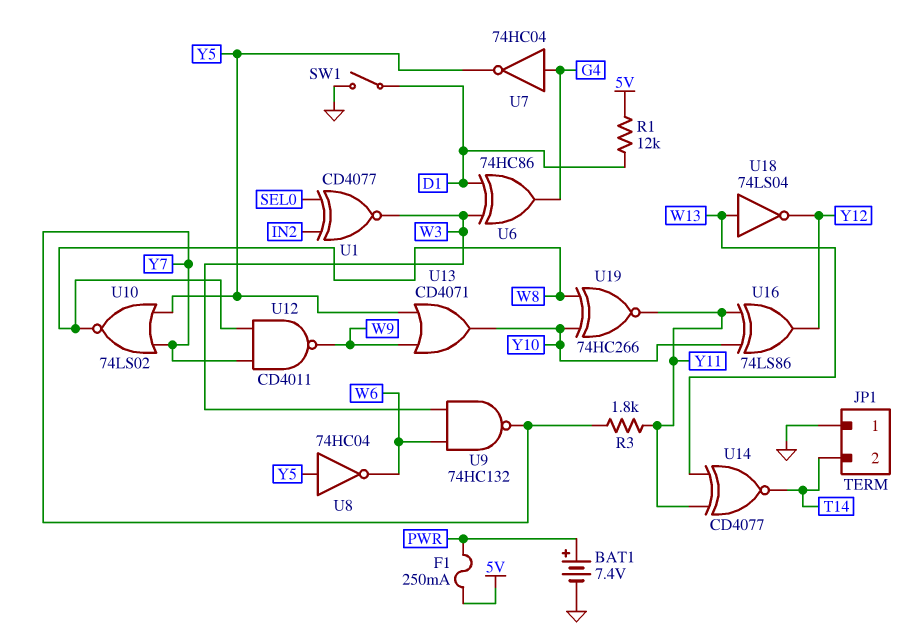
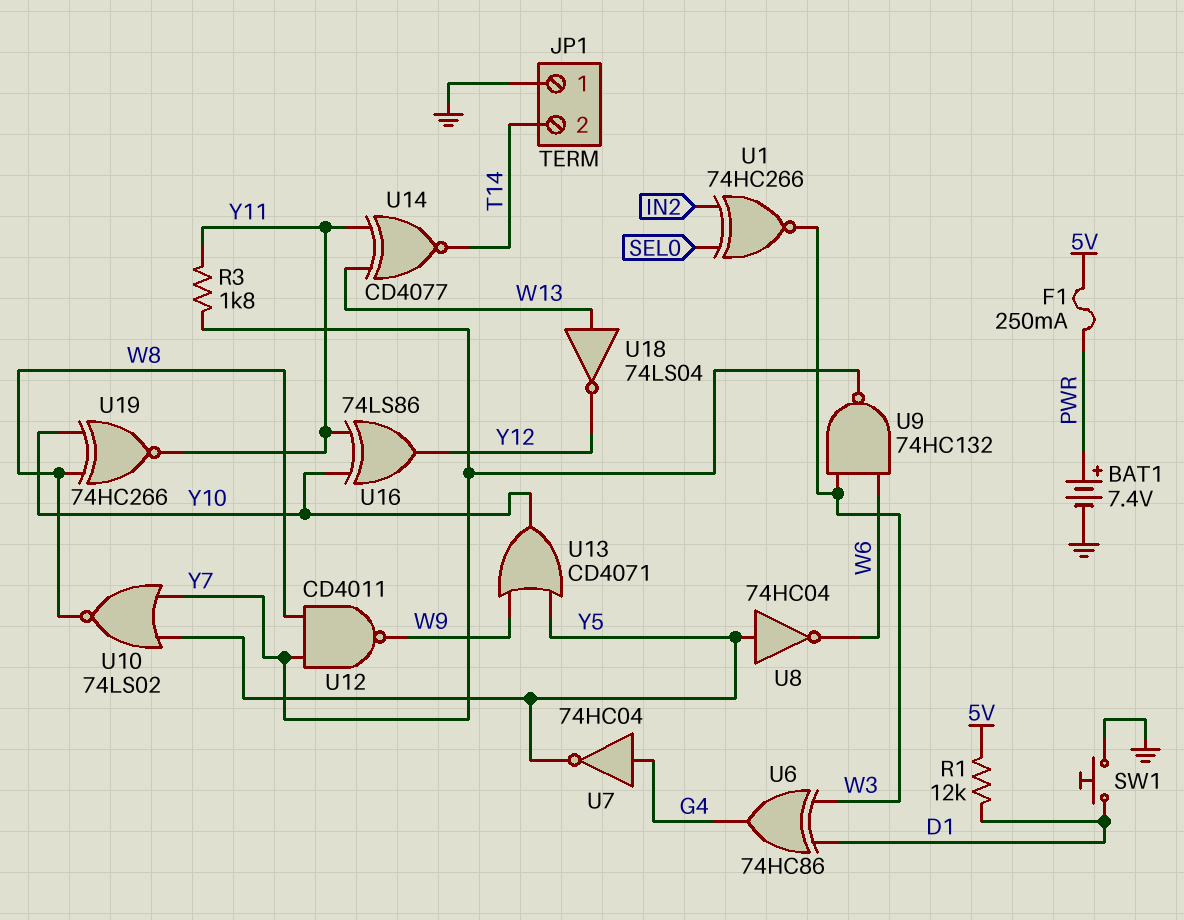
SW1: switch (D1, GND) -> button (D1, GND)
U1: XNOR CD4077 (in IN2, in SEL0, out W3) -> XNOR 74HC266 (in IN2, in SEL0, out W3)

